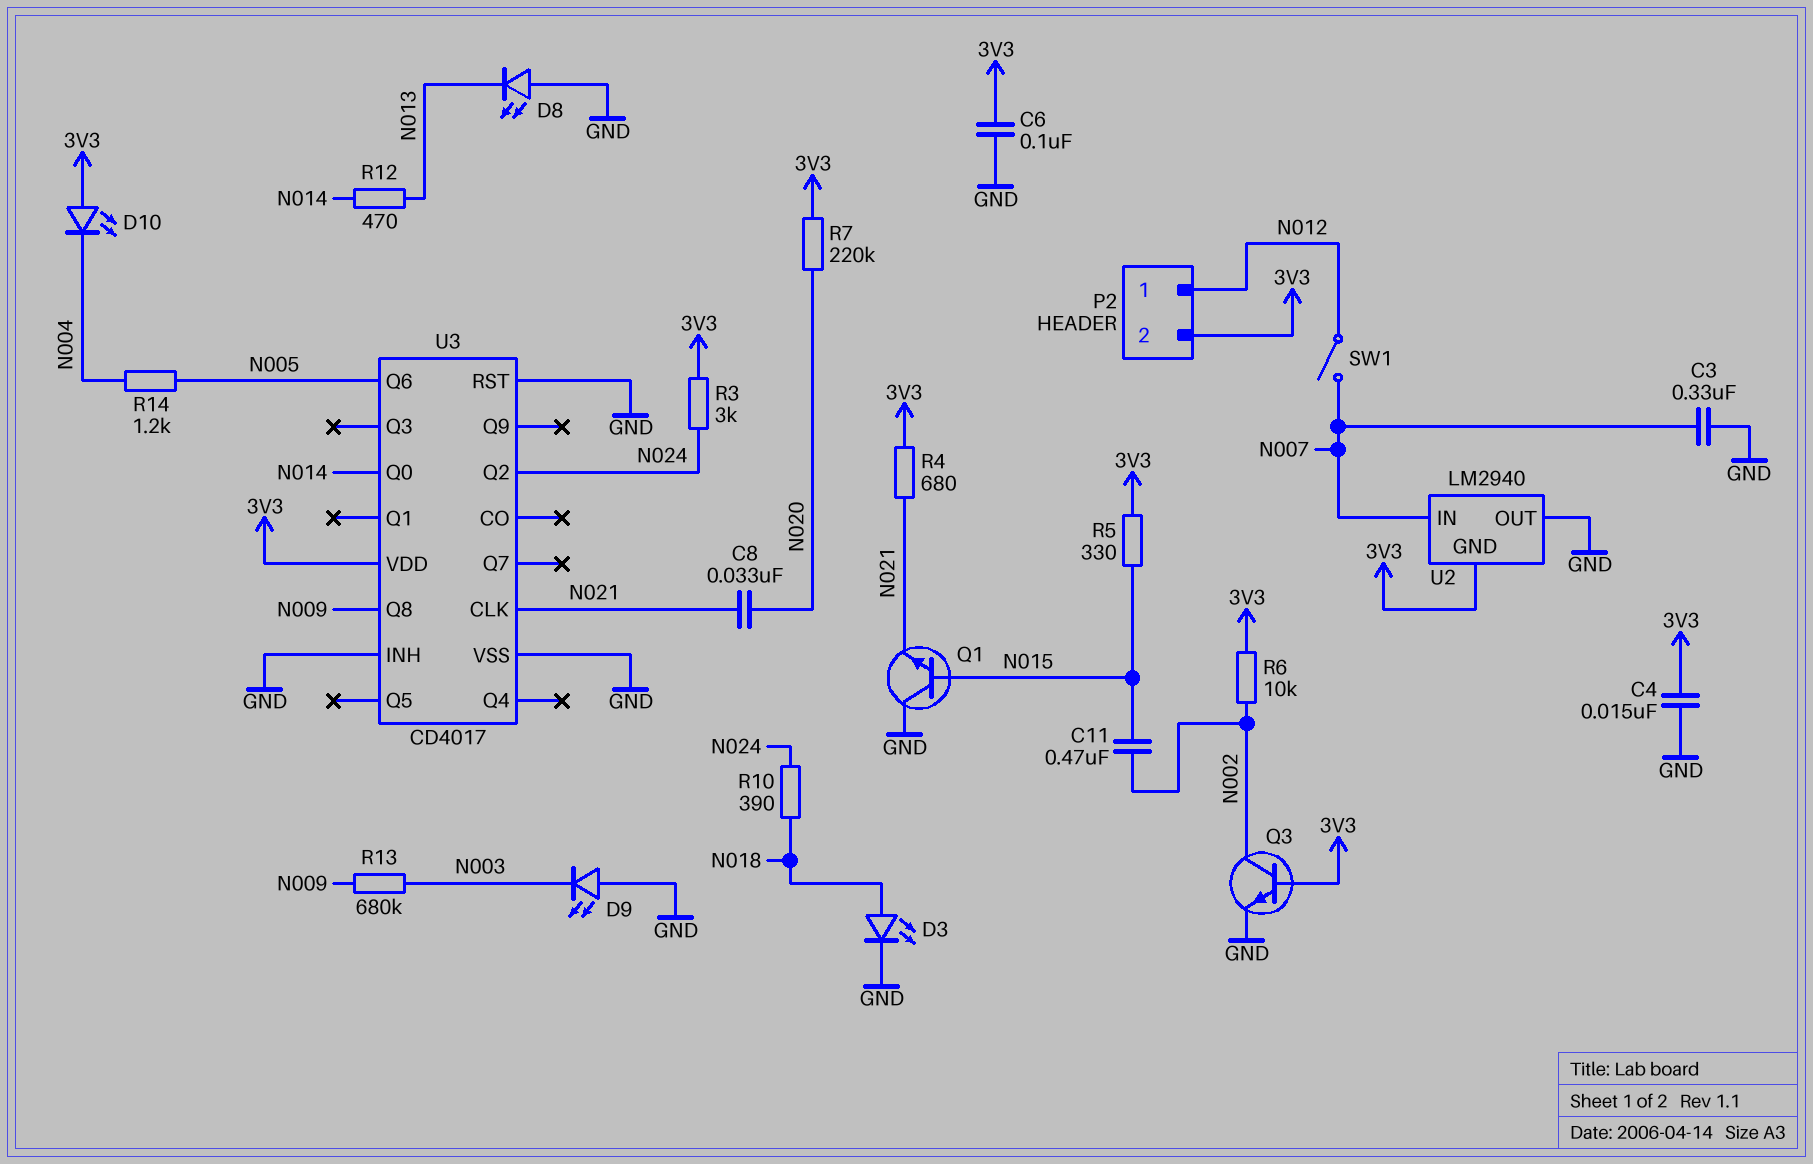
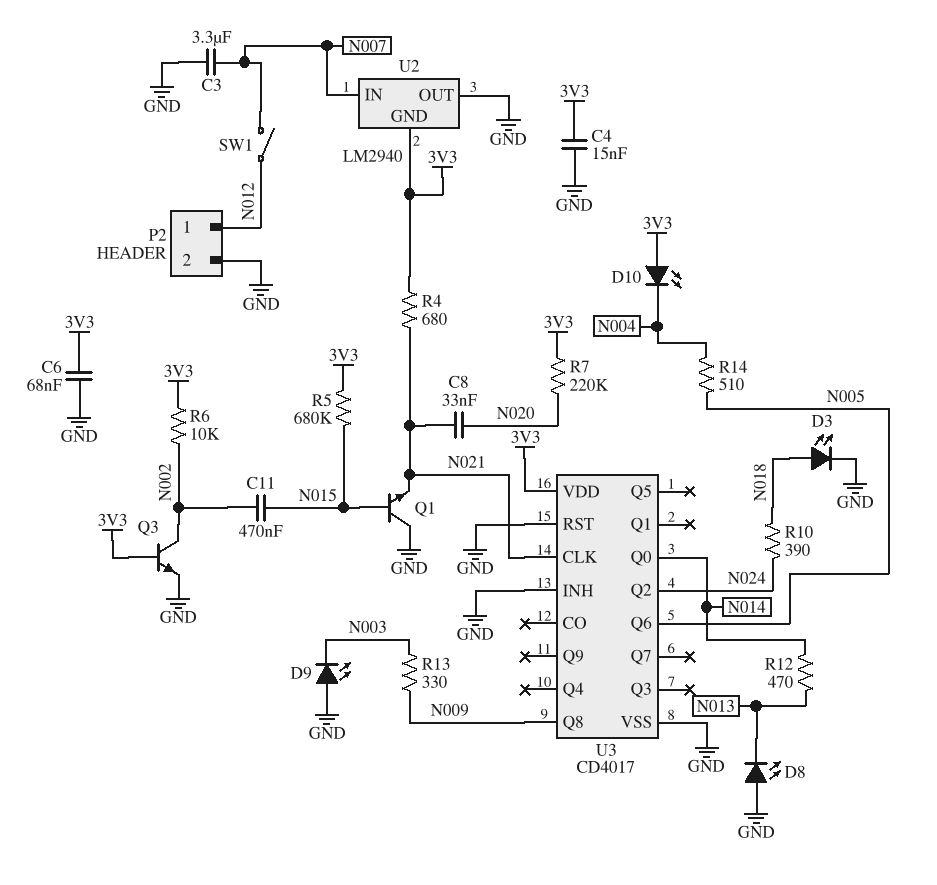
C3: 330nF (GND, N007) -> 3.3uF (GND, N007)
C6: 100nF (3V3, GND) -> 68nF (3V3, GND)
P2 pin 2: 3V3 -> GND
R3: 3k (3V3, N024) -> none
R5: 330 (3V3, N015) -> 680k (3V3, N015)
R13: 680k (N003, N009) -> 330 (N003, N009)
R14: 1.2k (N004, N005) -> 510 (N004, N005)

